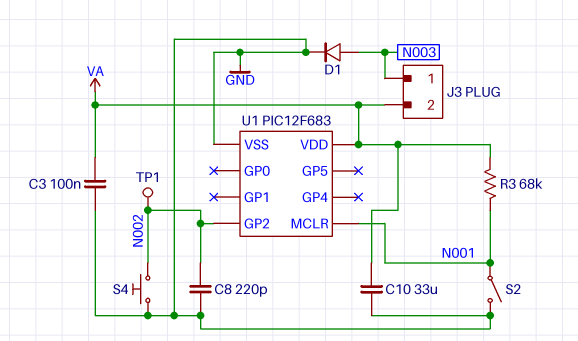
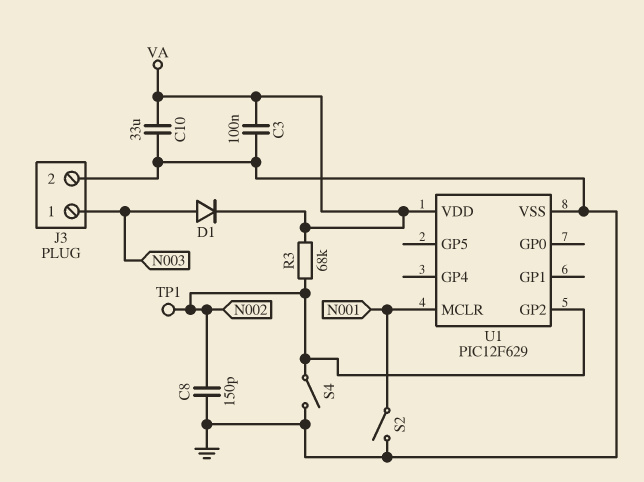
C8: 220pF (GND, N002) -> 150pF (GND, N002)
D1: diode (A N003, K GND) -> diode (A N003, K VA)
J3 pin 2: VA -> GND
R3: 68k (N001, VA) -> 68k (N002, VA)
S4: button (GND, N002) -> switch (GND, N002)
U1: PIC12F683 -> PIC12F629

